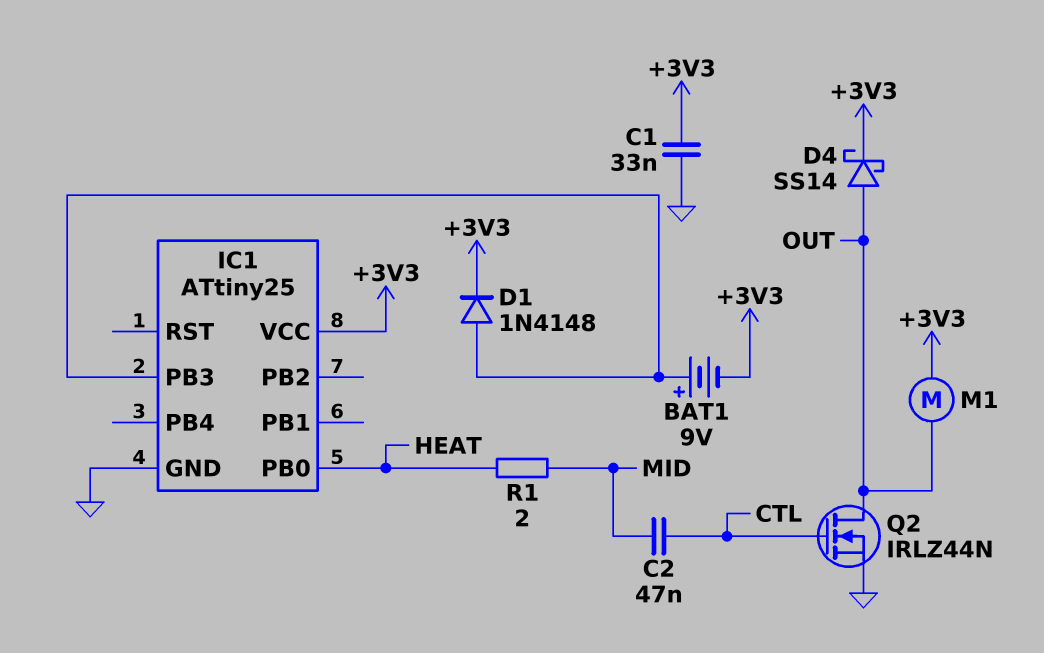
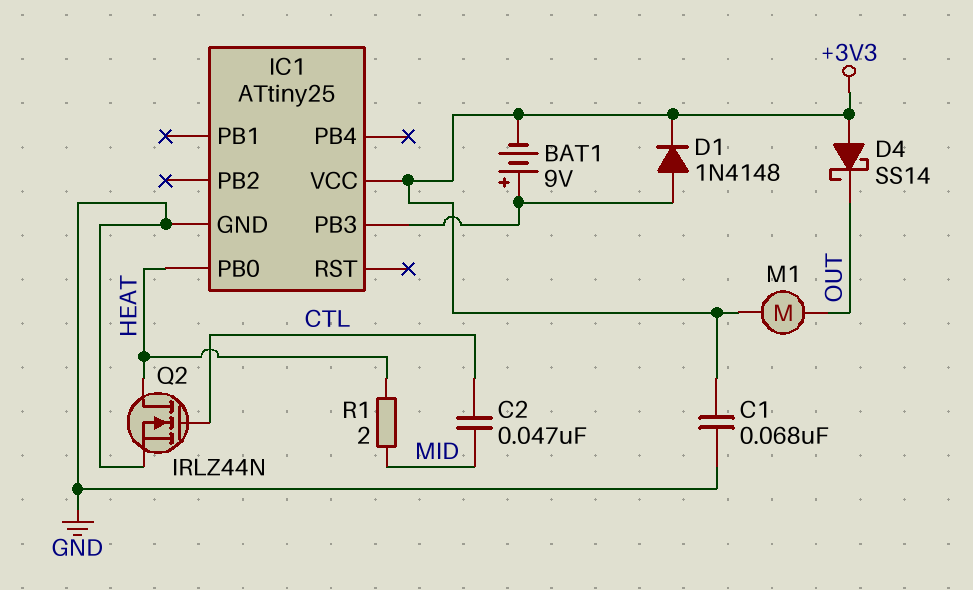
C1: 33nF (+3V3, GND) -> 68nF (+3V3, GND)
D4: schottky SS14 (A OUT, K +3V3) -> schottky SS14 (A +3V3, K OUT)
Q2: NMOS IRLZ44N (G CTL, D OUT, S GND) -> NMOS IRLZ44N (G CTL, D HEAT, S GND)

